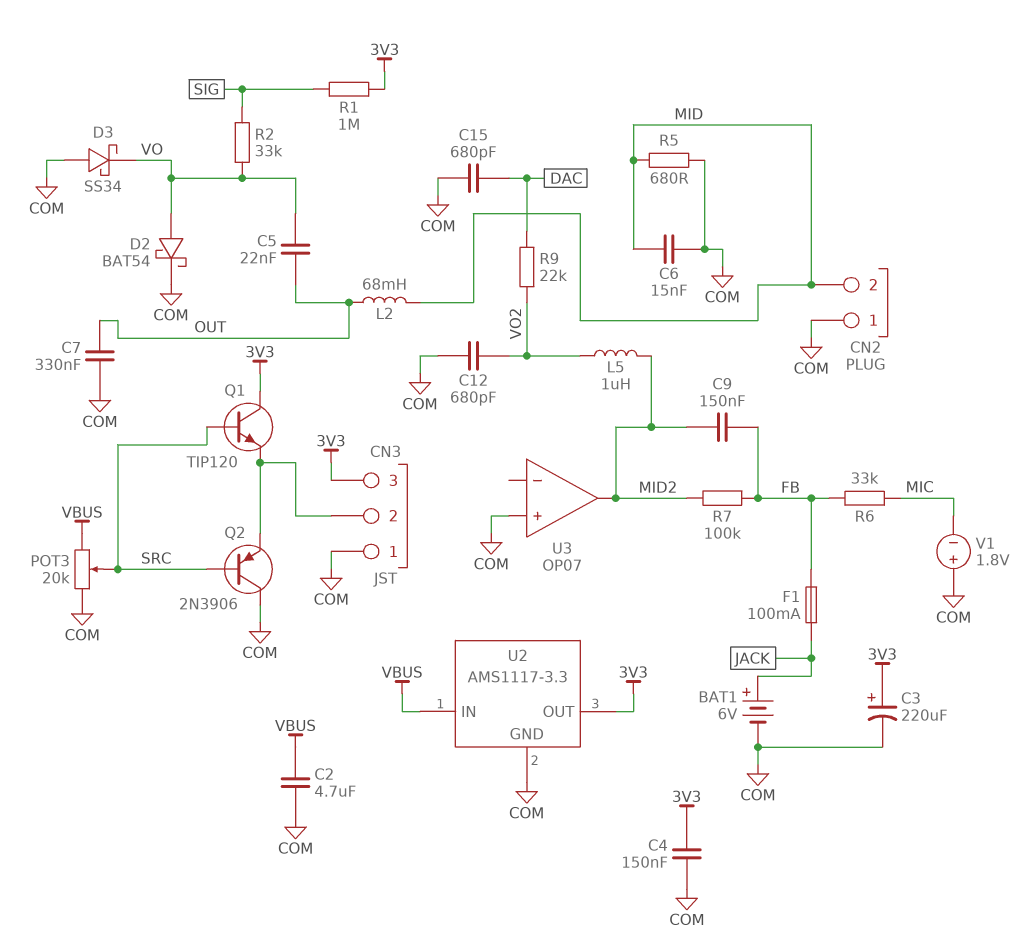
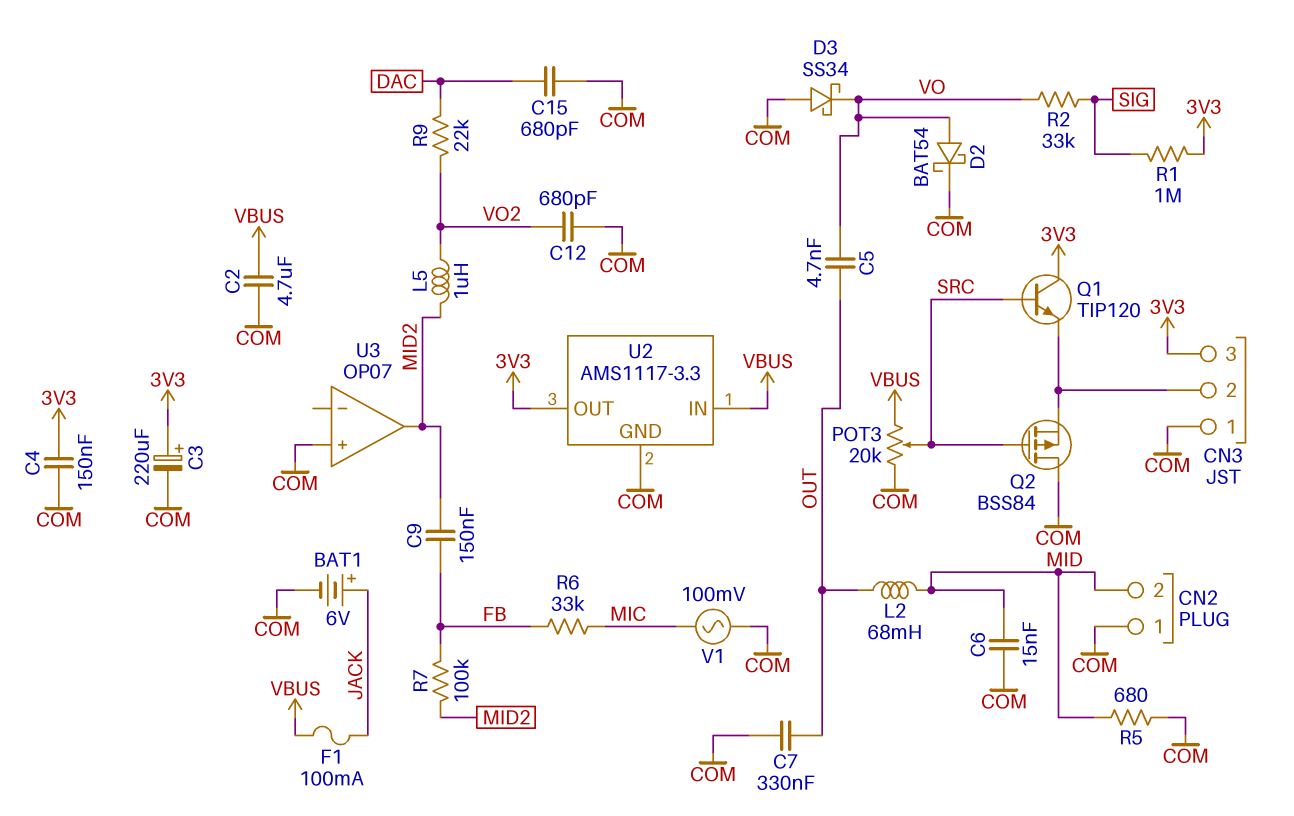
C5: 22nF (OUT, VO) -> 4.7nF (OUT, VO)
F1: 100mA (FB, JACK) -> 100mA (JACK, VBUS)
Q2: PNP 2N3906 (B SRC, C COM, E CN3/2) -> PMOS BSS84 (G SRC, D COM, S CN3/2)
V1: 1.8V (plus COM, minus MIC) -> AC 100mV (COM, MIC)

